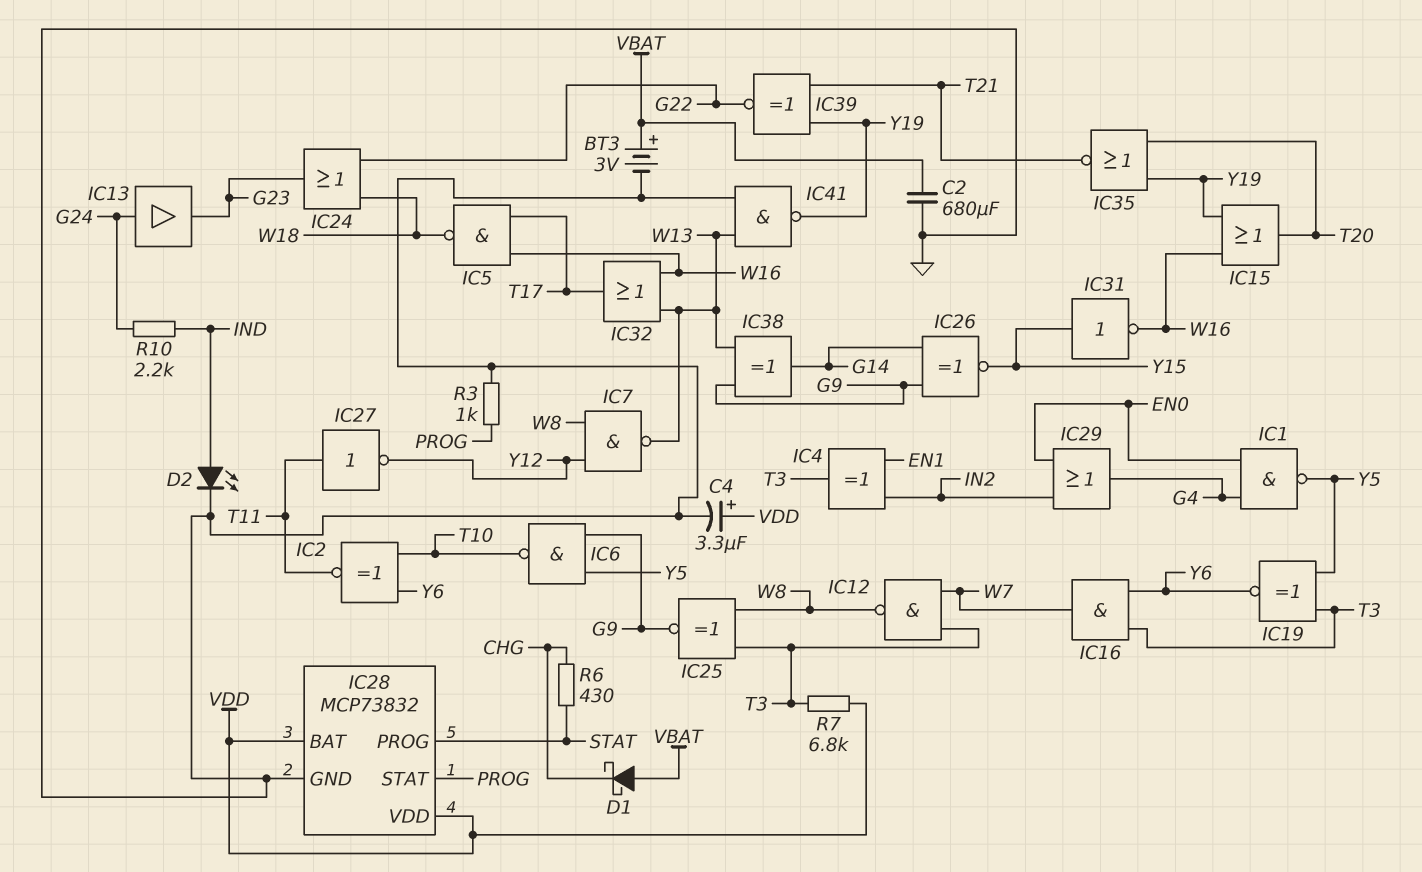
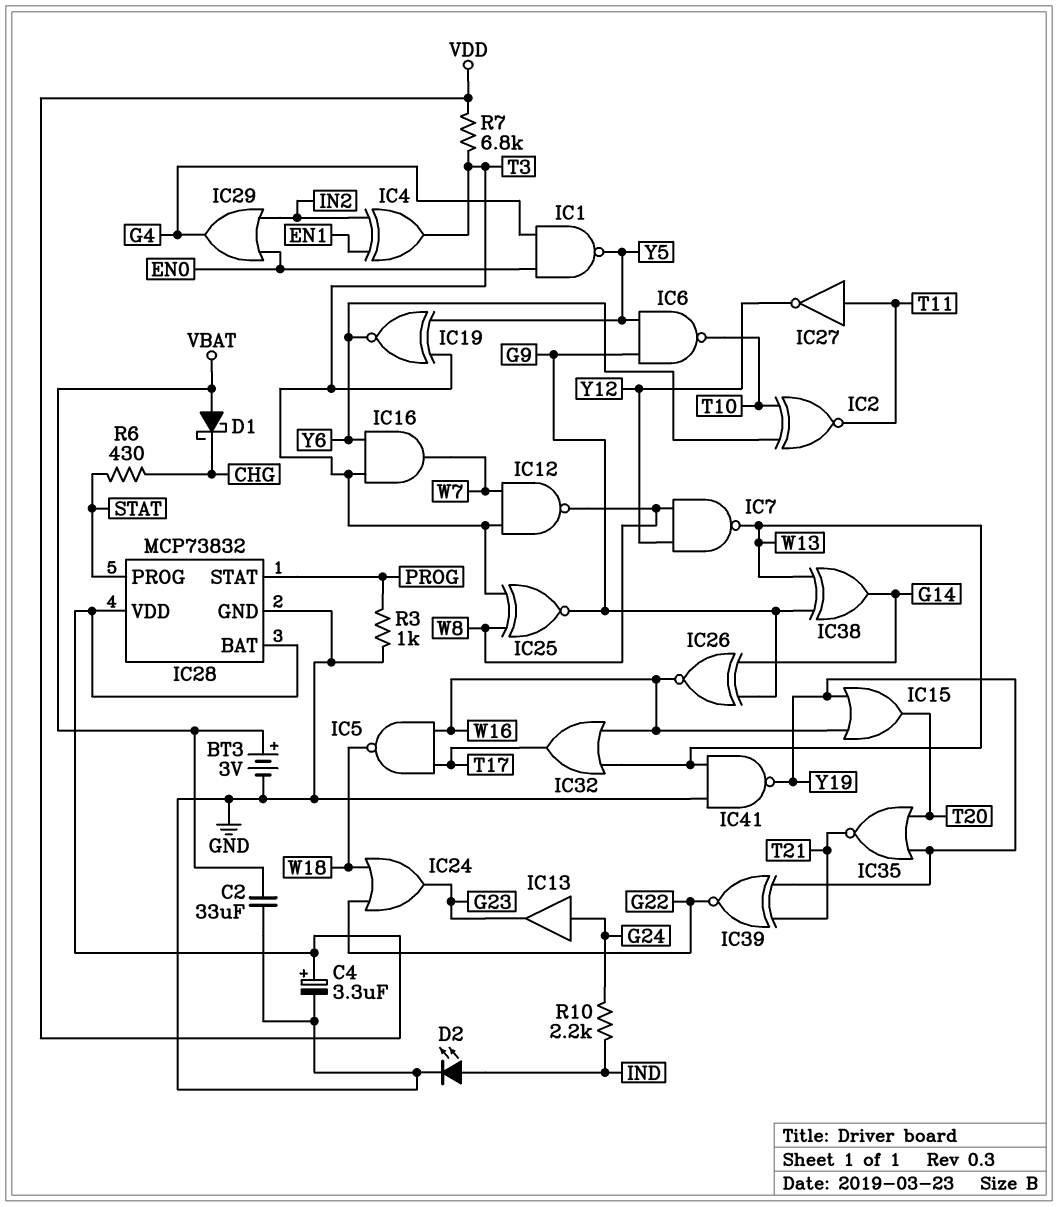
C2: 680uF (GND, VBAT) -> 33uF (GND, VBAT)
IC26: XNOR (in G9, in G14, out Y15) -> XNOR (in G9, in G14, out W16)
IC31: NOT (in Y15, out W16) -> none

